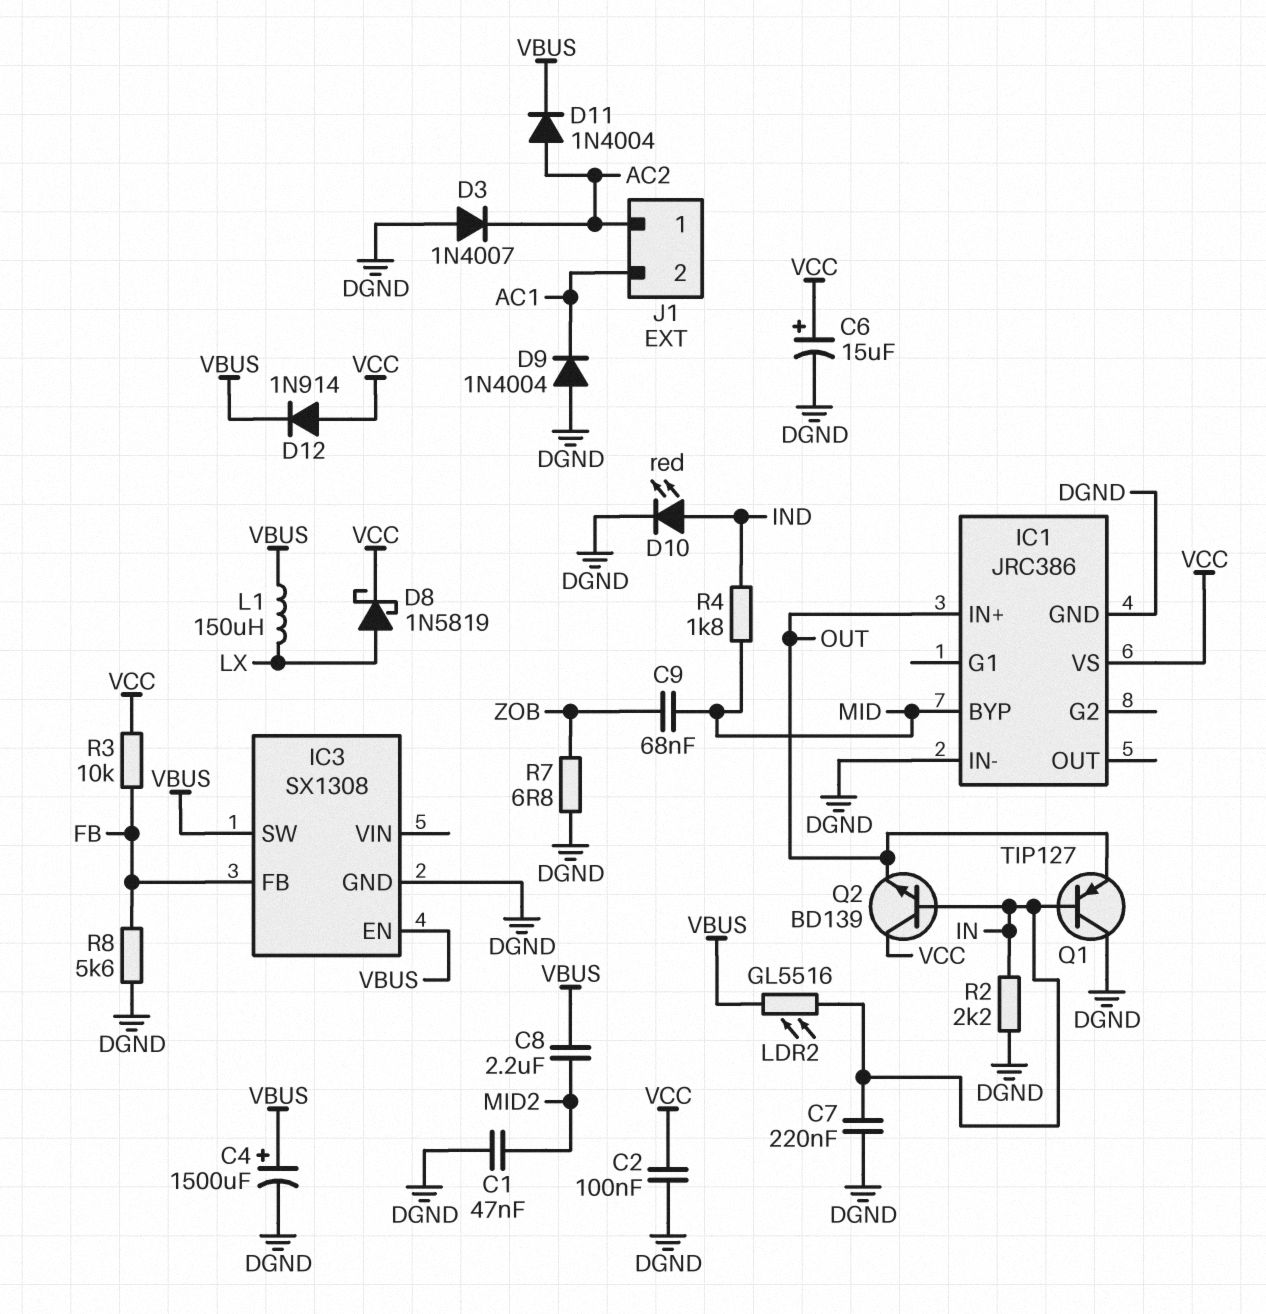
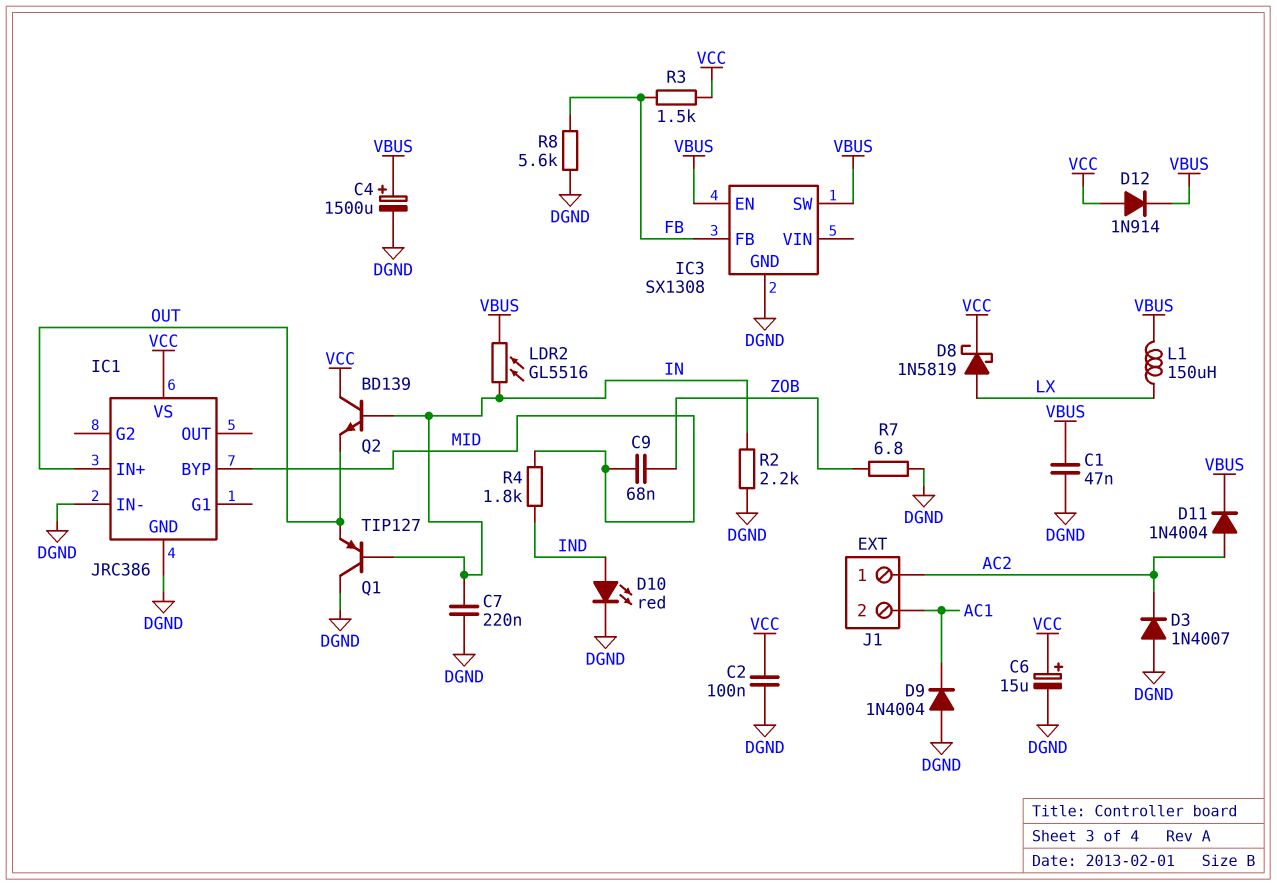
C1: 47nF (DGND, MID2) -> 47nF (DGND, VBUS)
C8: 2.2uF (MID2, VBUS) -> none
R3: 10k (FB, VCC) -> 1.5k (FB, VCC)

